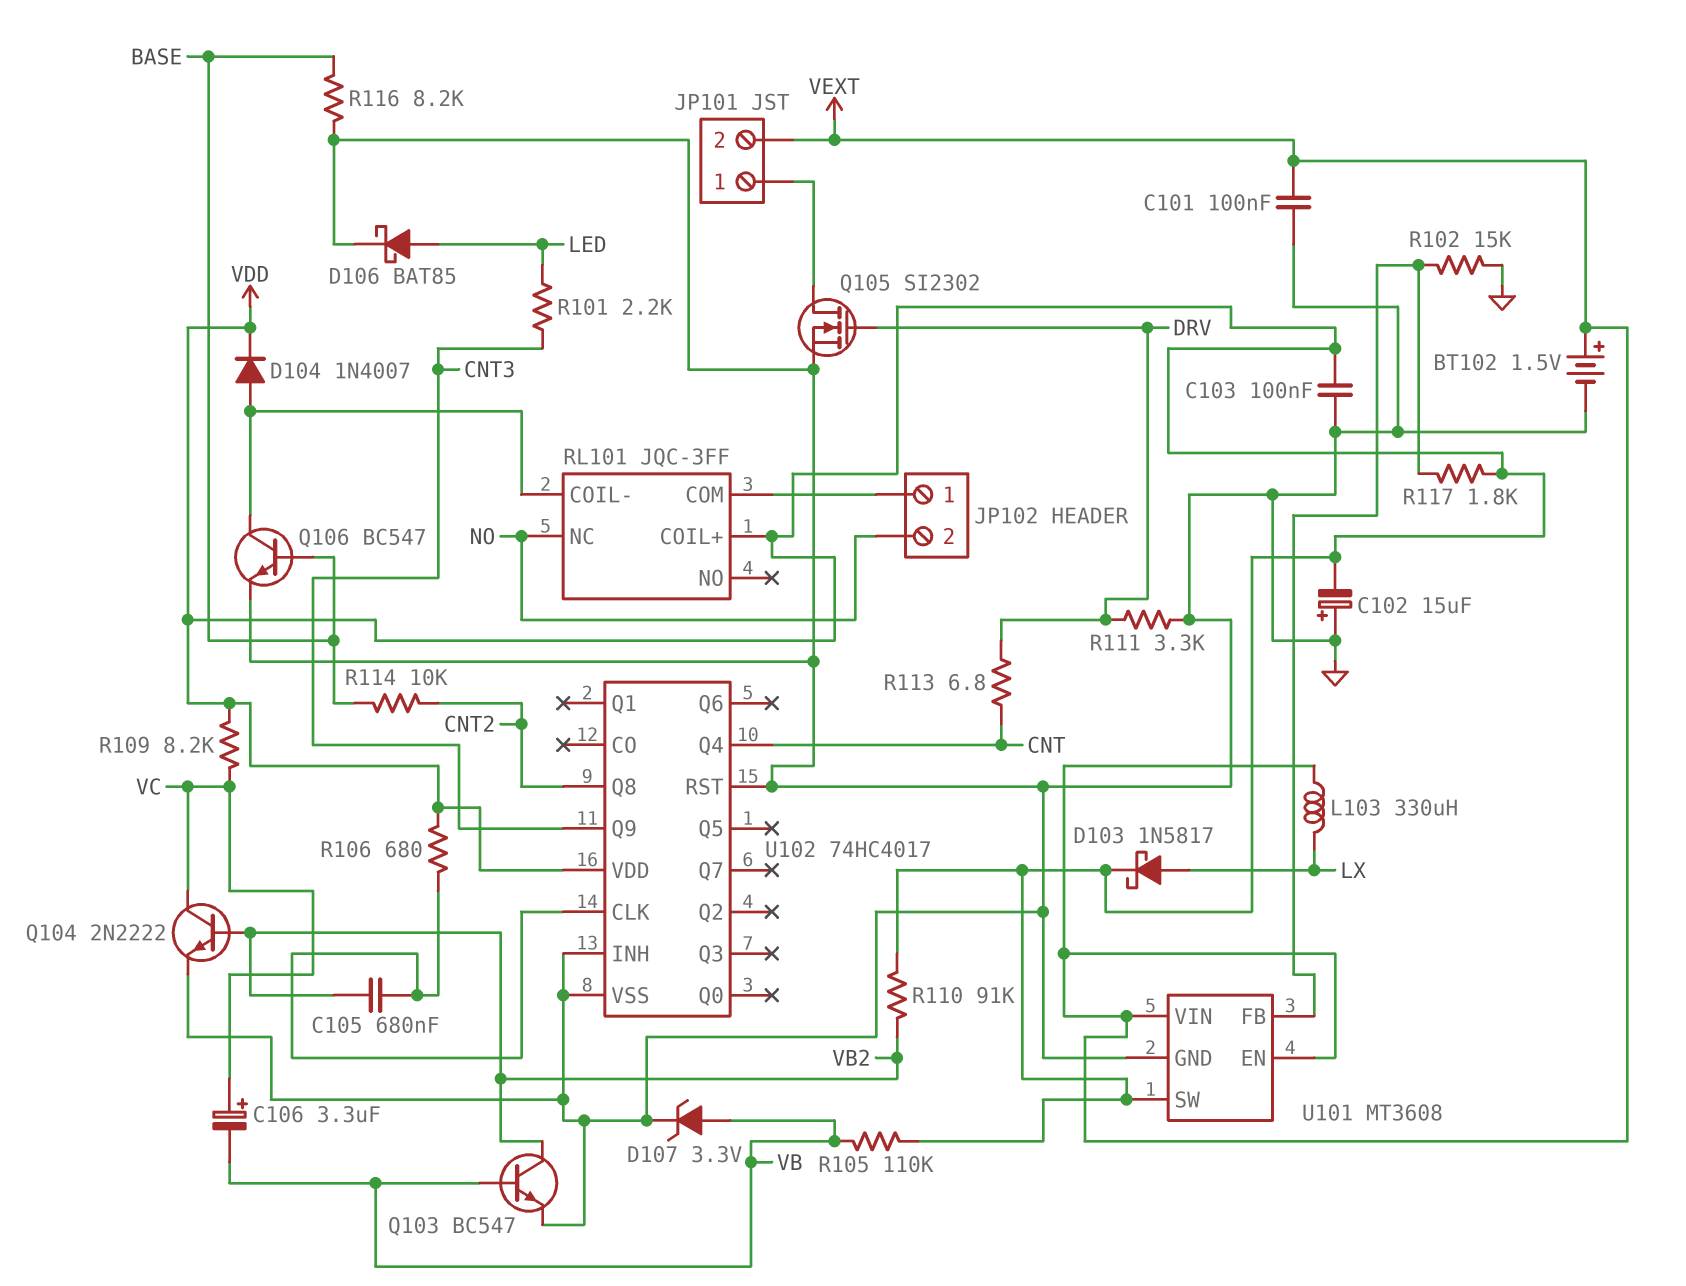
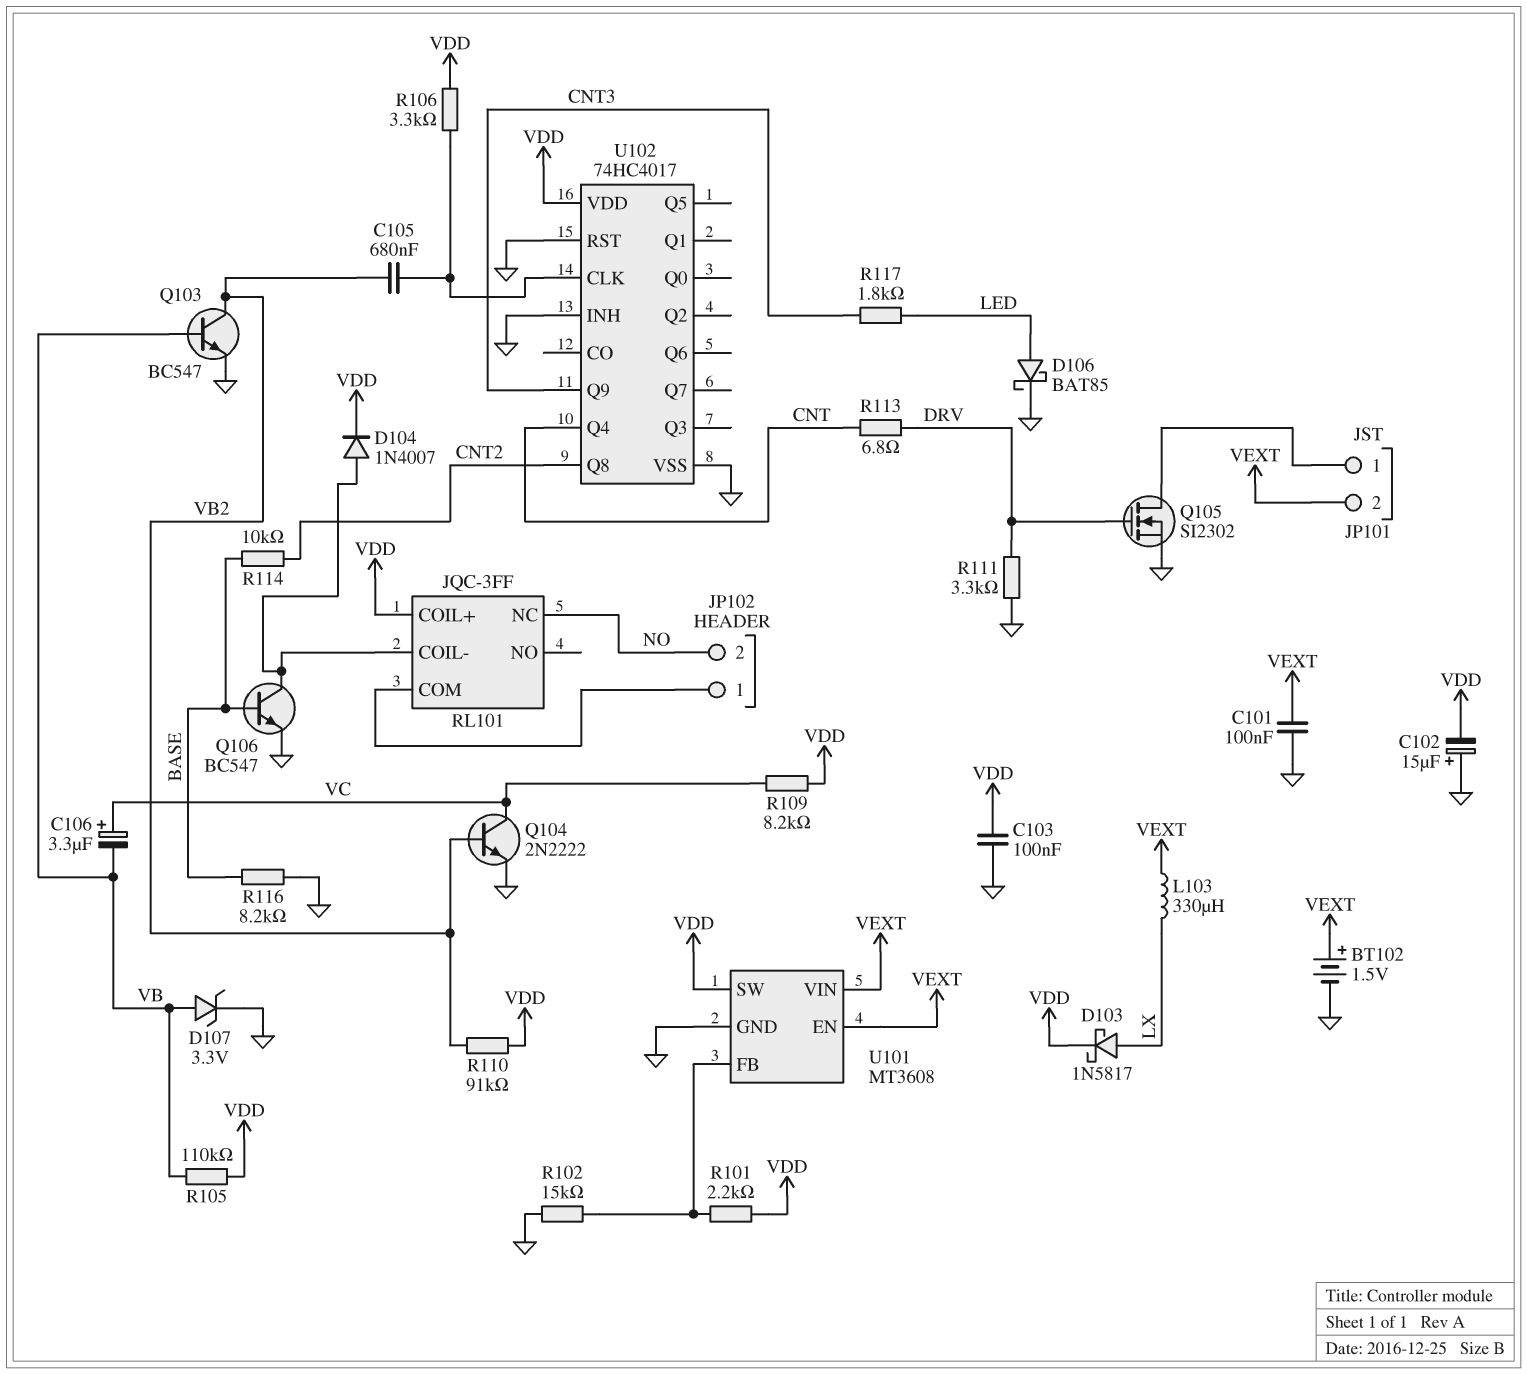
R101: 2.2k (CNT3, LED) -> 2.2k (U101/FB, VDD)
R106: 680 (U102/CLK, VDD) -> 3.3k (U102/CLK, VDD)
R117: 1.8k (U101/FB, VDD) -> 1.8k (CNT3, LED)

